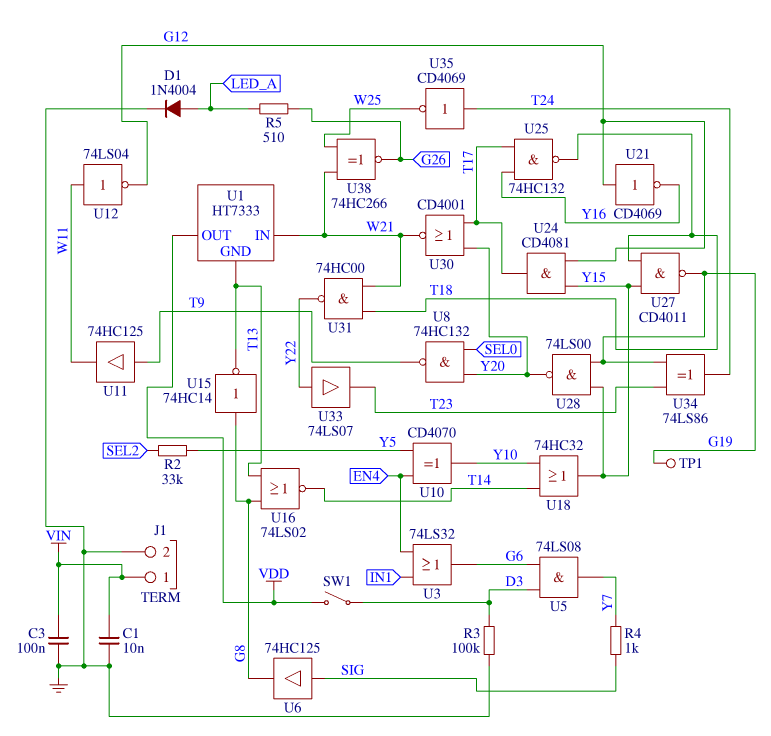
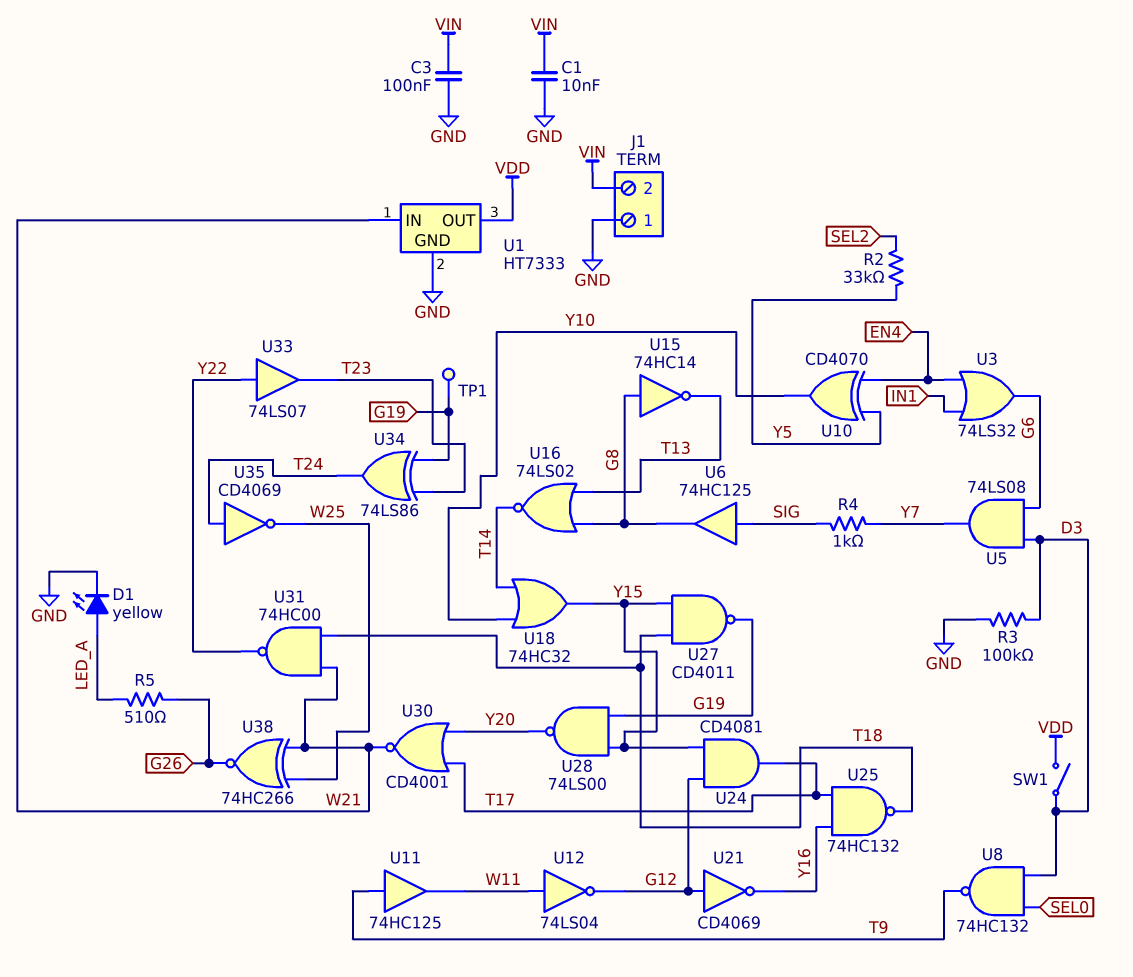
D1: diode 1N4004 (A LED_A, K GND) -> LED yellow (A LED_A, K GND)
J1 pin 1: VIN -> GND
J1 pin 2: GND -> VIN
U1 pin GND: T13 -> GND
U8: NAND 74HC132 (in SEL0, in Y20, out T9) -> NAND 74HC132 (in D3, in SEL0, out T9)

